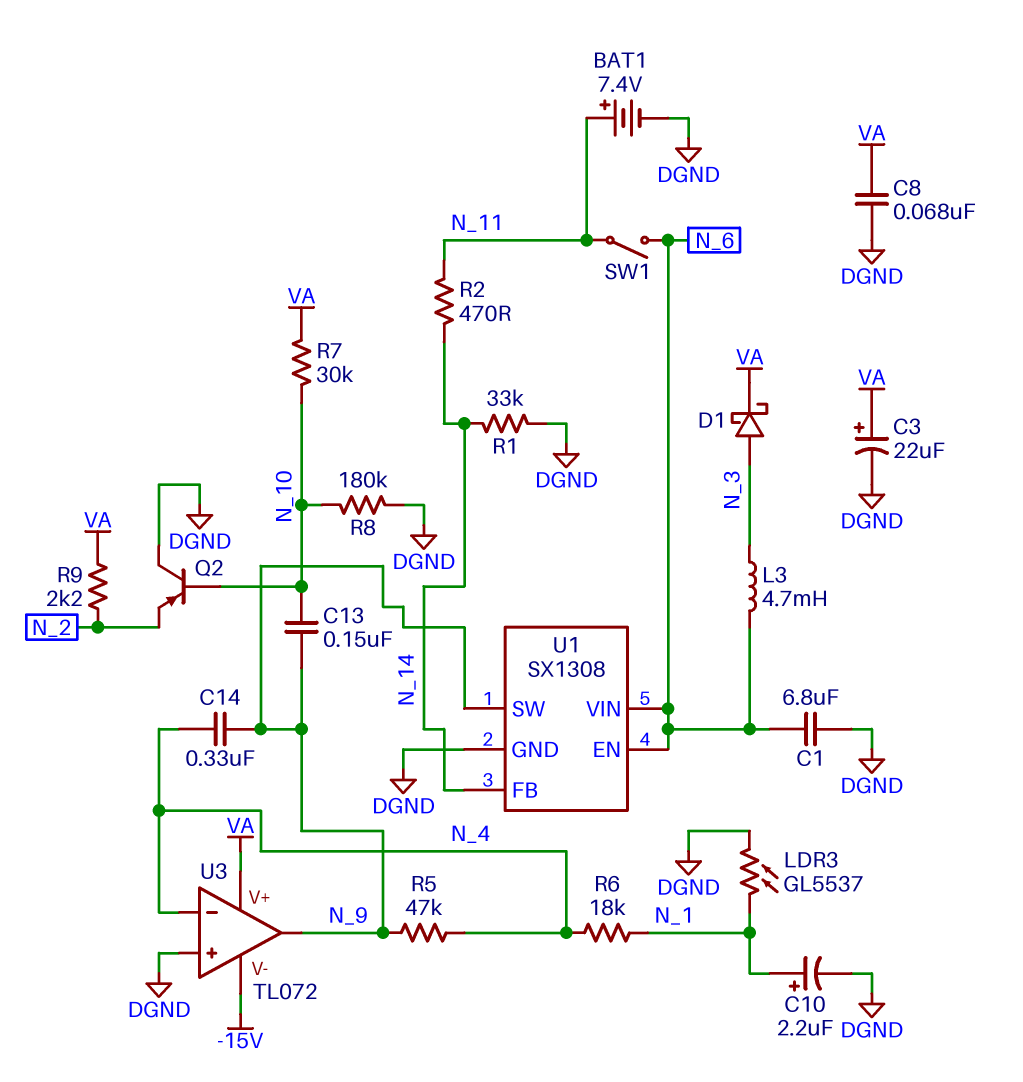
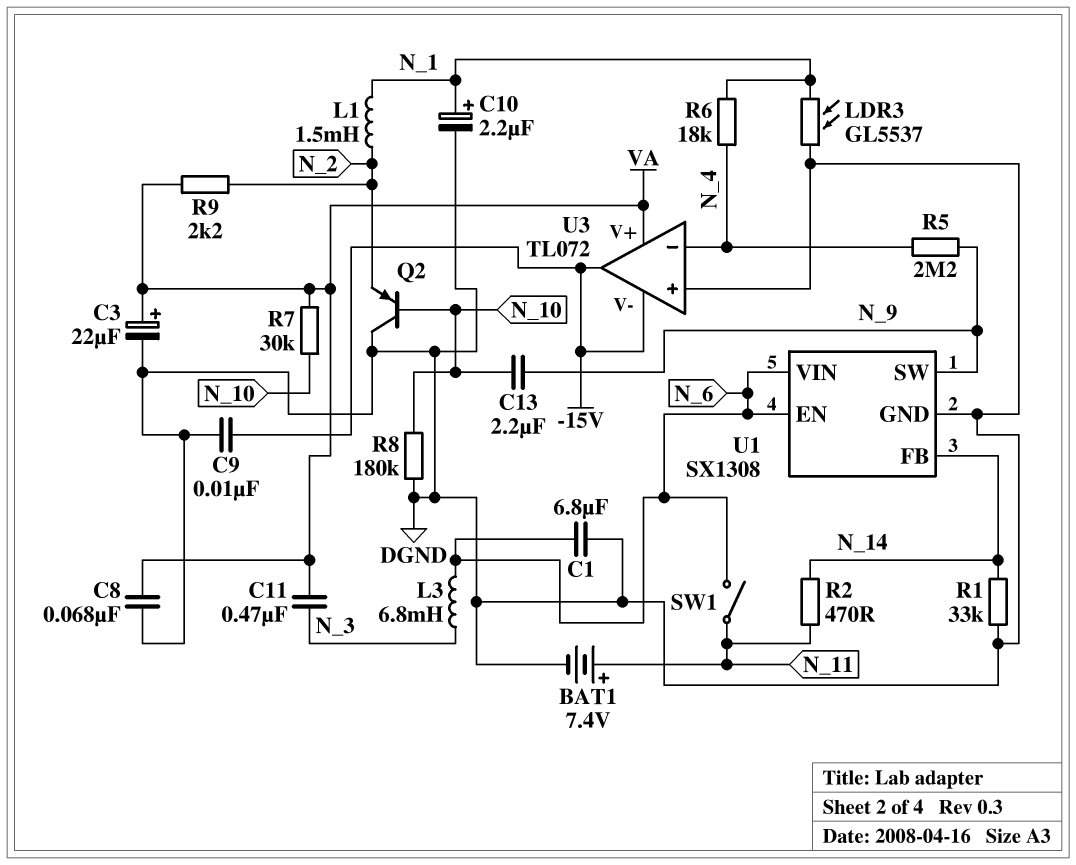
C9: none -> 10nF (-15V, DGND)
C11: none -> 470nF (N_3, VA)
C13: 150nF (N_9, N_10) -> 2.2uF (N_9, N_10)
C14: 330nF (N_4, N_9) -> none
D1: schottky (A N_3, K VA) -> none
L1: none -> 1.5mH (N_1, N_2)
L3: 4.7mH (N_3, N_6) -> 6.8mH (N_3, N_6)
R5: 47k (N_4, N_9) -> 2.2M (N_4, N_9)
U3 pin out: N_9 -> -15V

